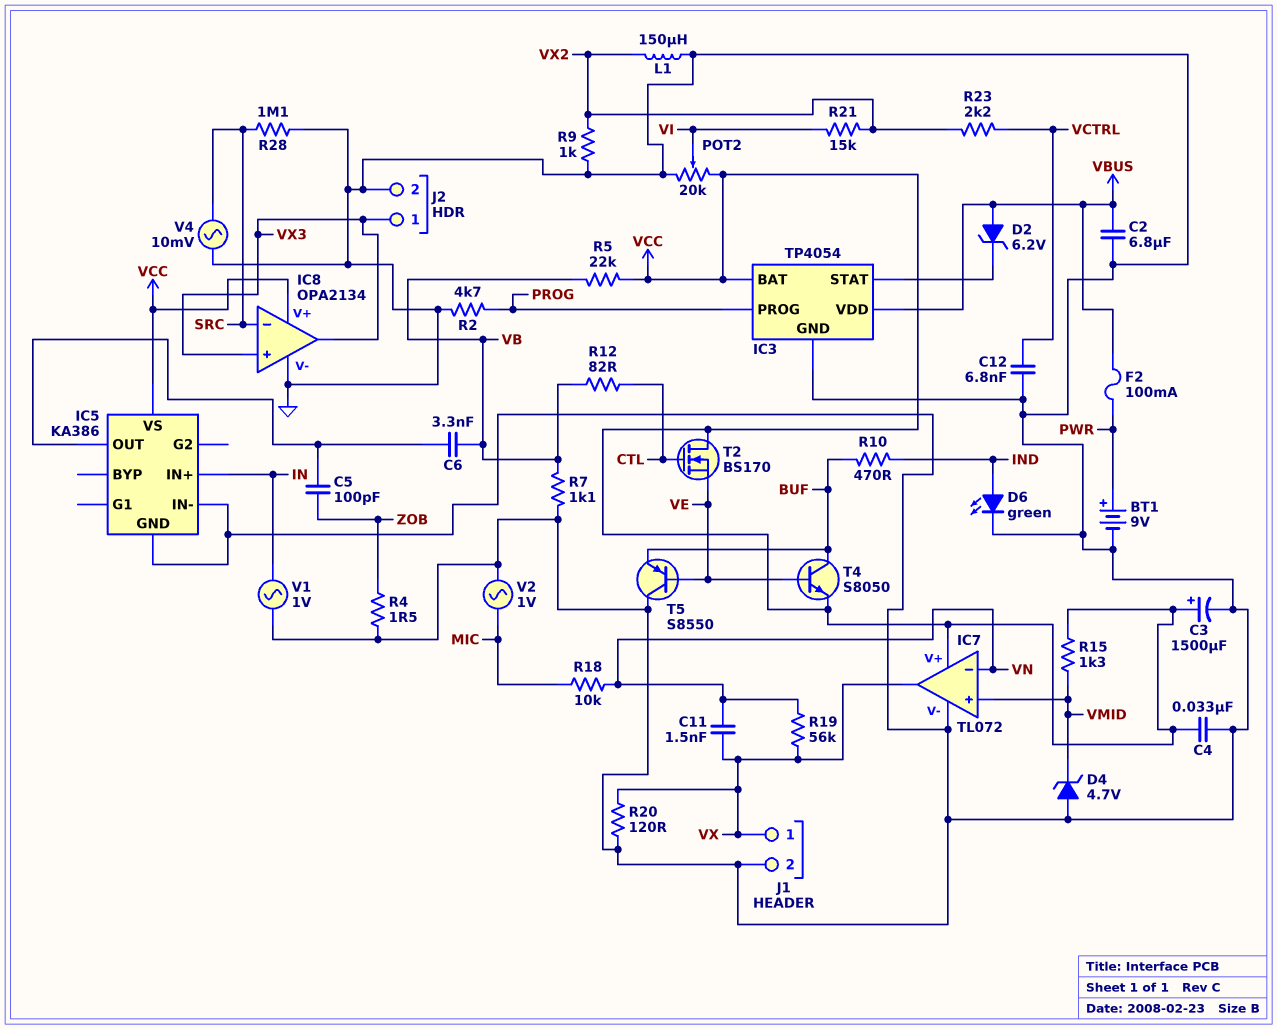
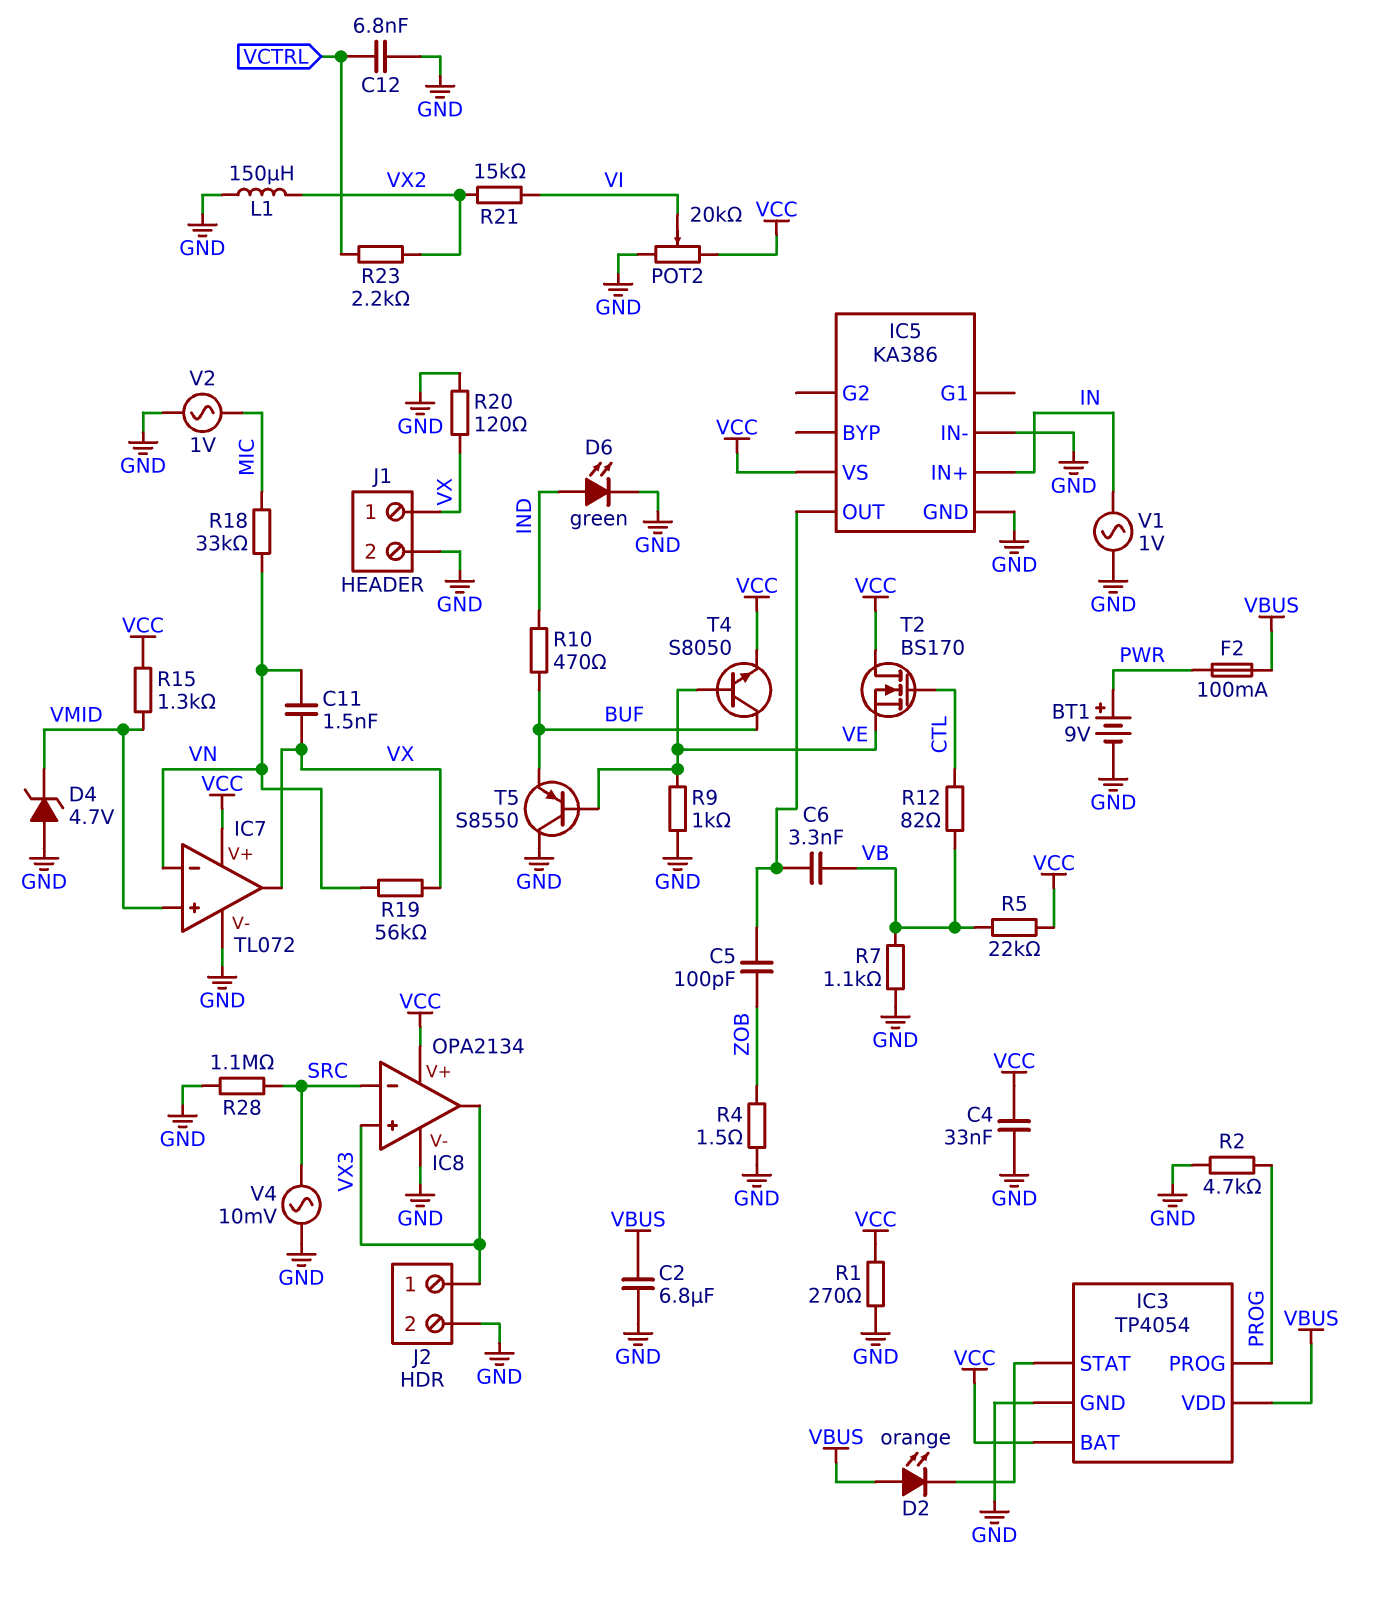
C3: 1500uF (plus VCC, minus GND) -> none
D2: zener 6.2V (A VBUS, K IC3/STAT) -> LED orange (A VBUS, K IC3/STAT)
R1: none -> 270 (GND, VCC)
R9: 1k (GND, VX2) -> 1k (GND, VE)
R18: 10k (MIC, VN) -> 33k (MIC, VN)

